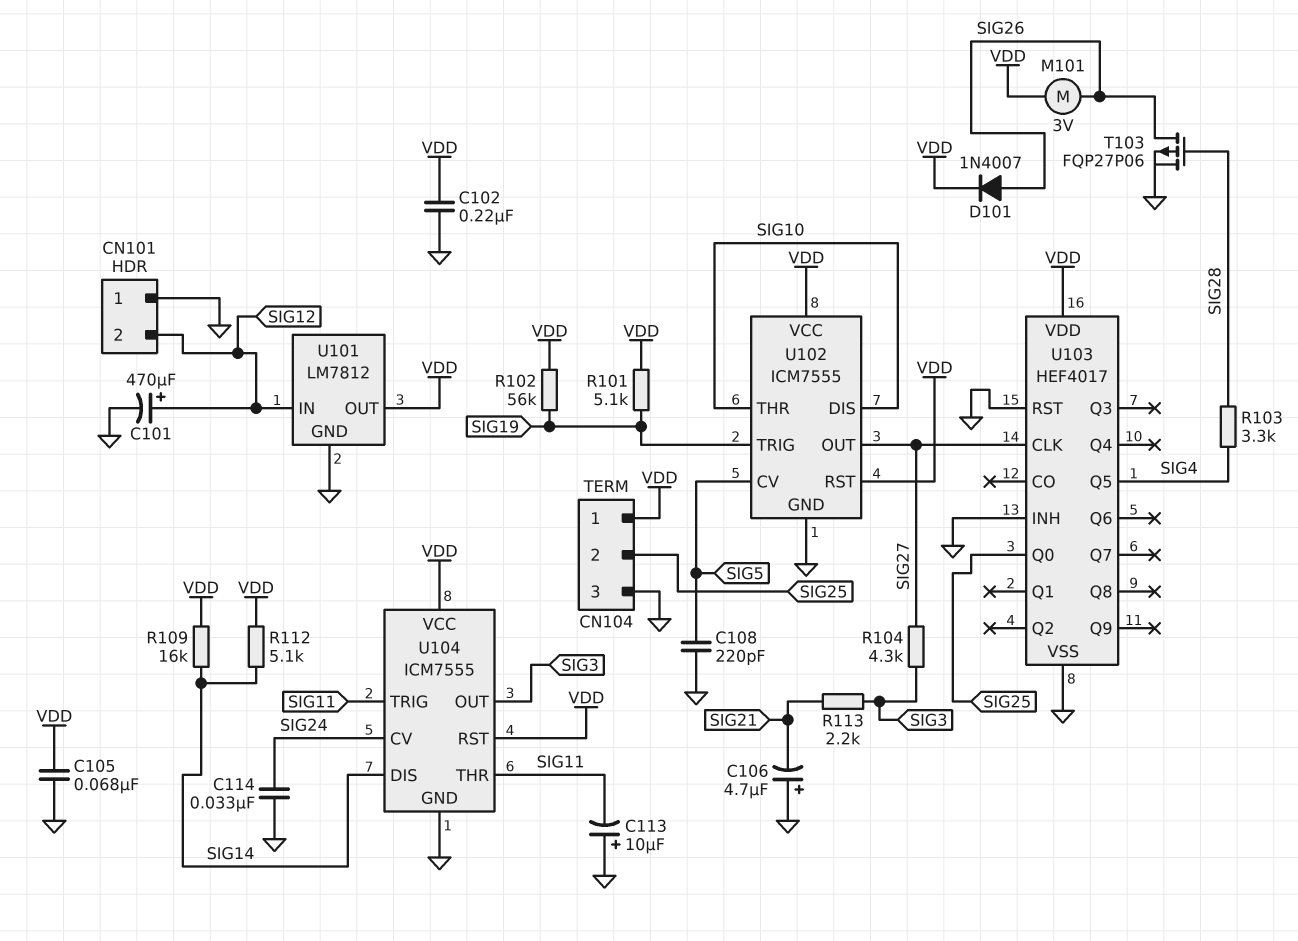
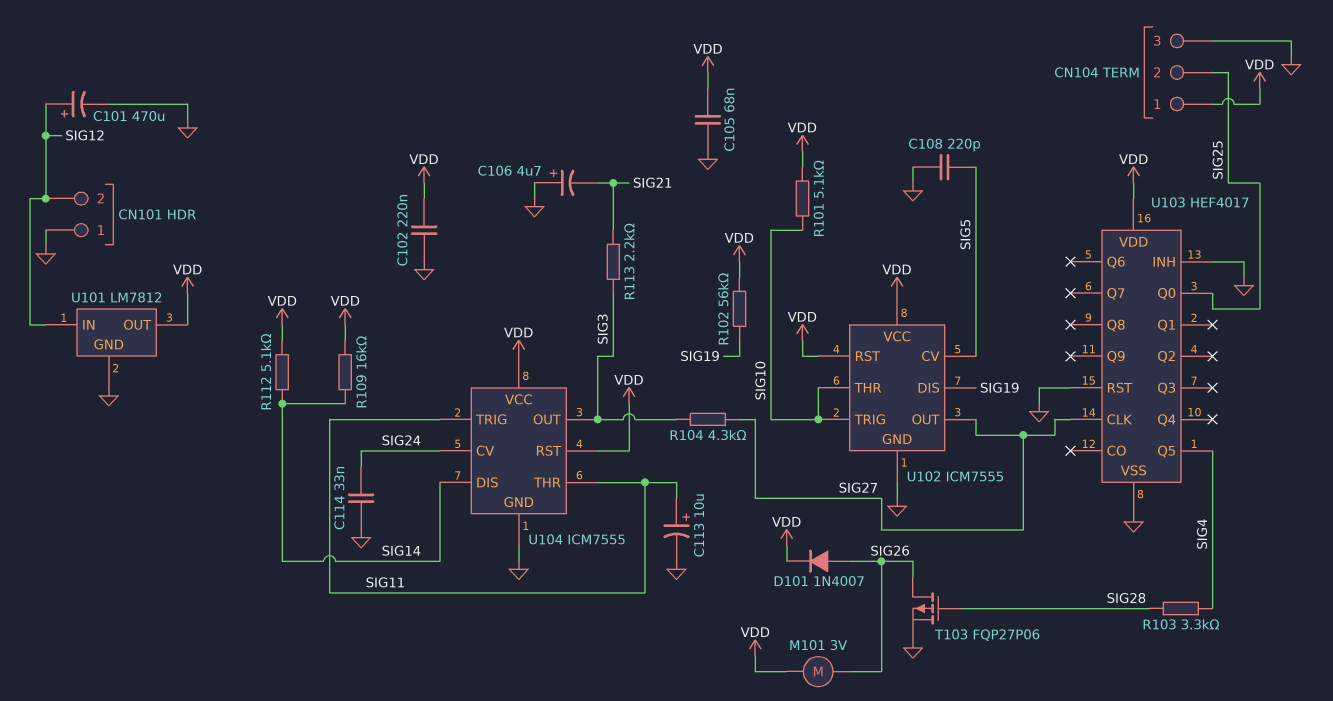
C113: 10uF (plus GND, minus SIG11) -> 10uF (plus SIG11, minus GND)
R101: 5.1k (SIG19, VDD) -> 5.1k (SIG10, VDD)
U102 pin DIS: SIG10 -> SIG19
U102 pin TRIG: SIG19 -> SIG10

